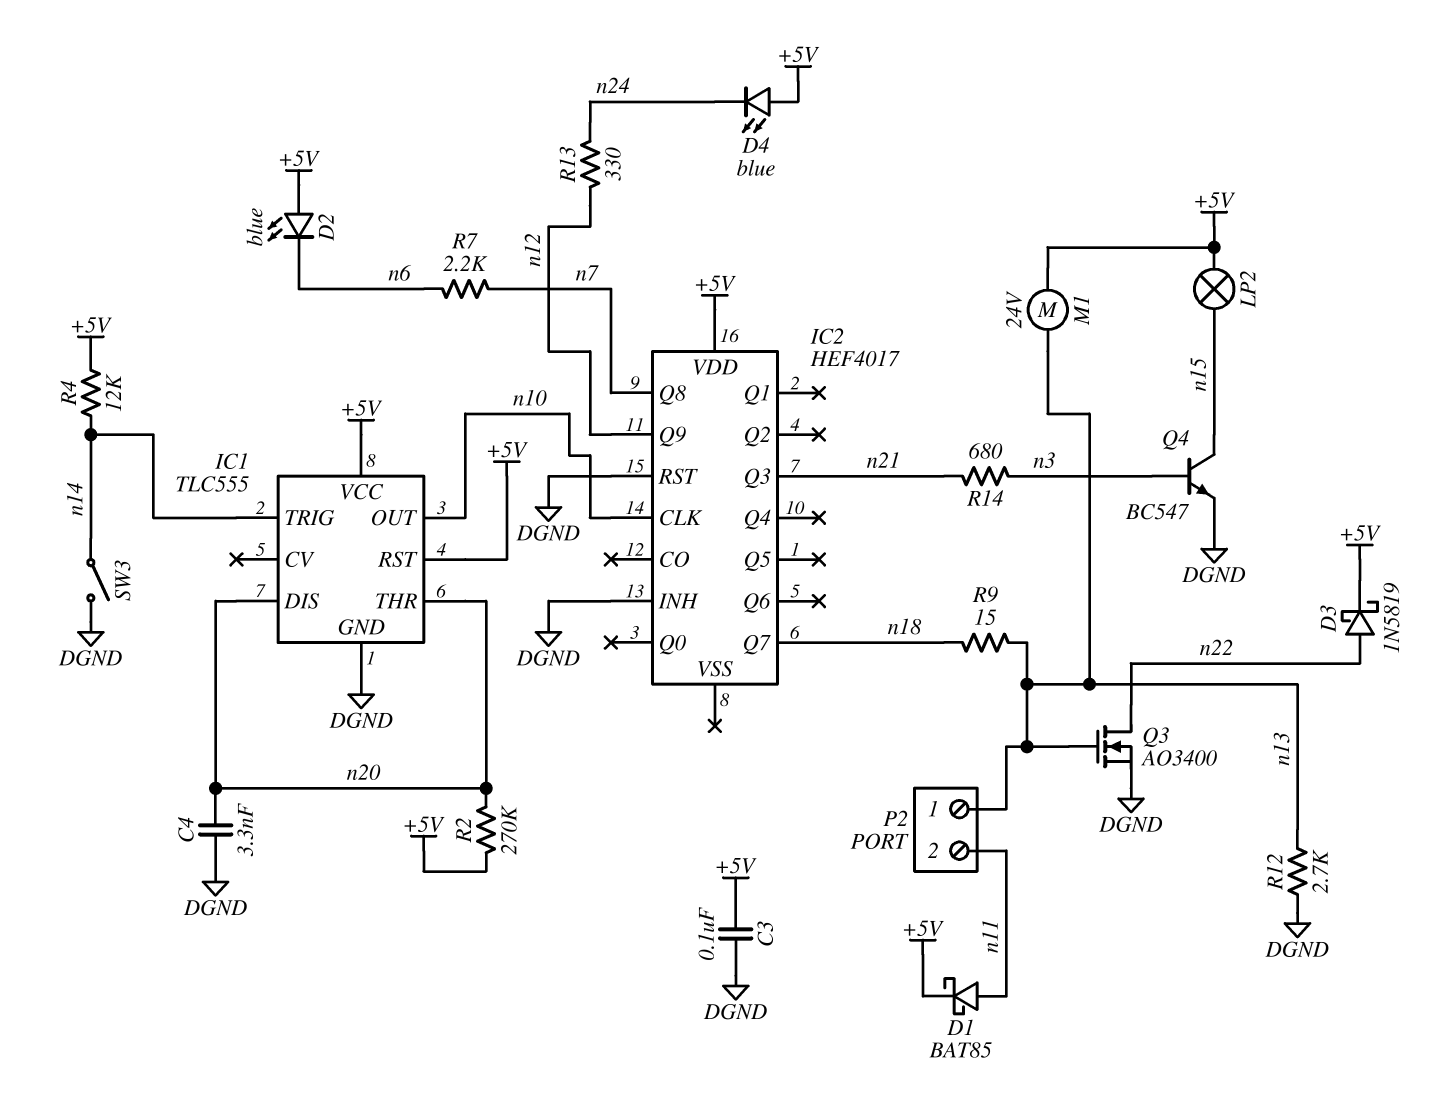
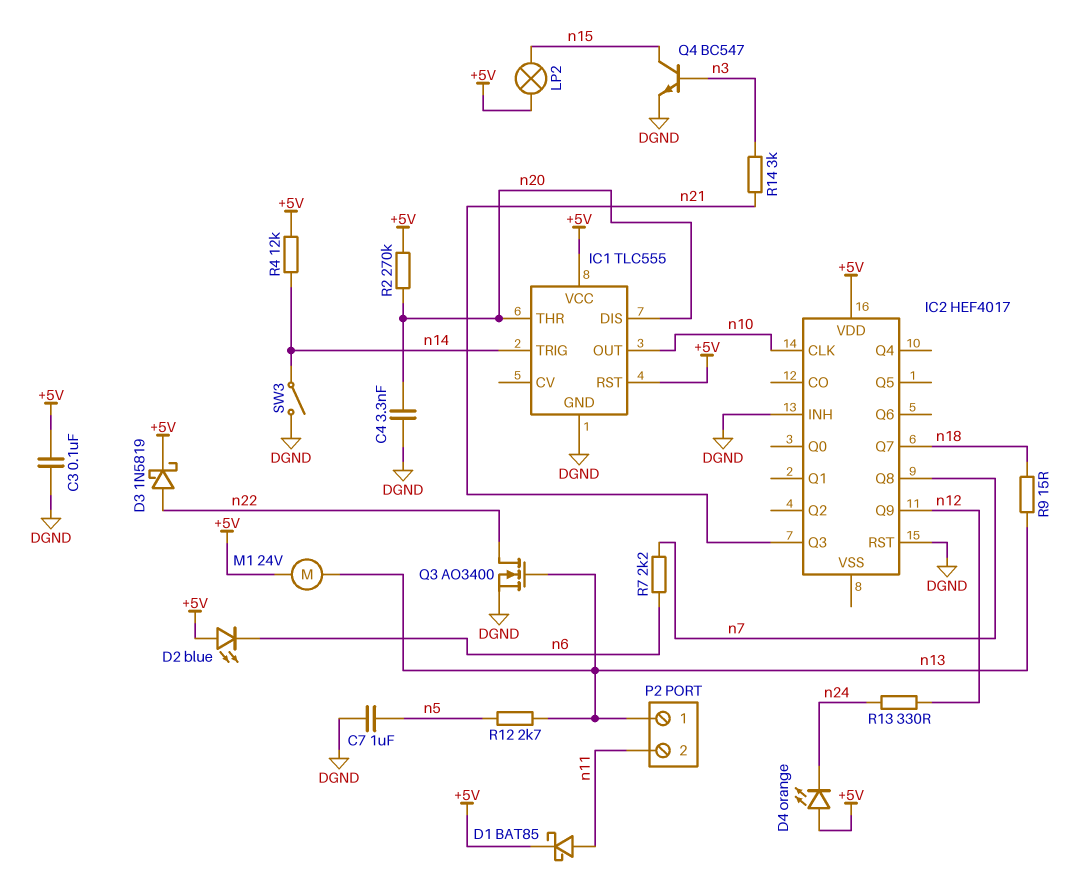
C7: none -> 1uF (DGND, n5)
D4: LED blue (A +5V, K n24) -> LED orange (A +5V, K n24)
R12: 2.7k (DGND, n13) -> 2.7k (n5, n13)
R14: 680 (n3, n21) -> 3k (n3, n21)

